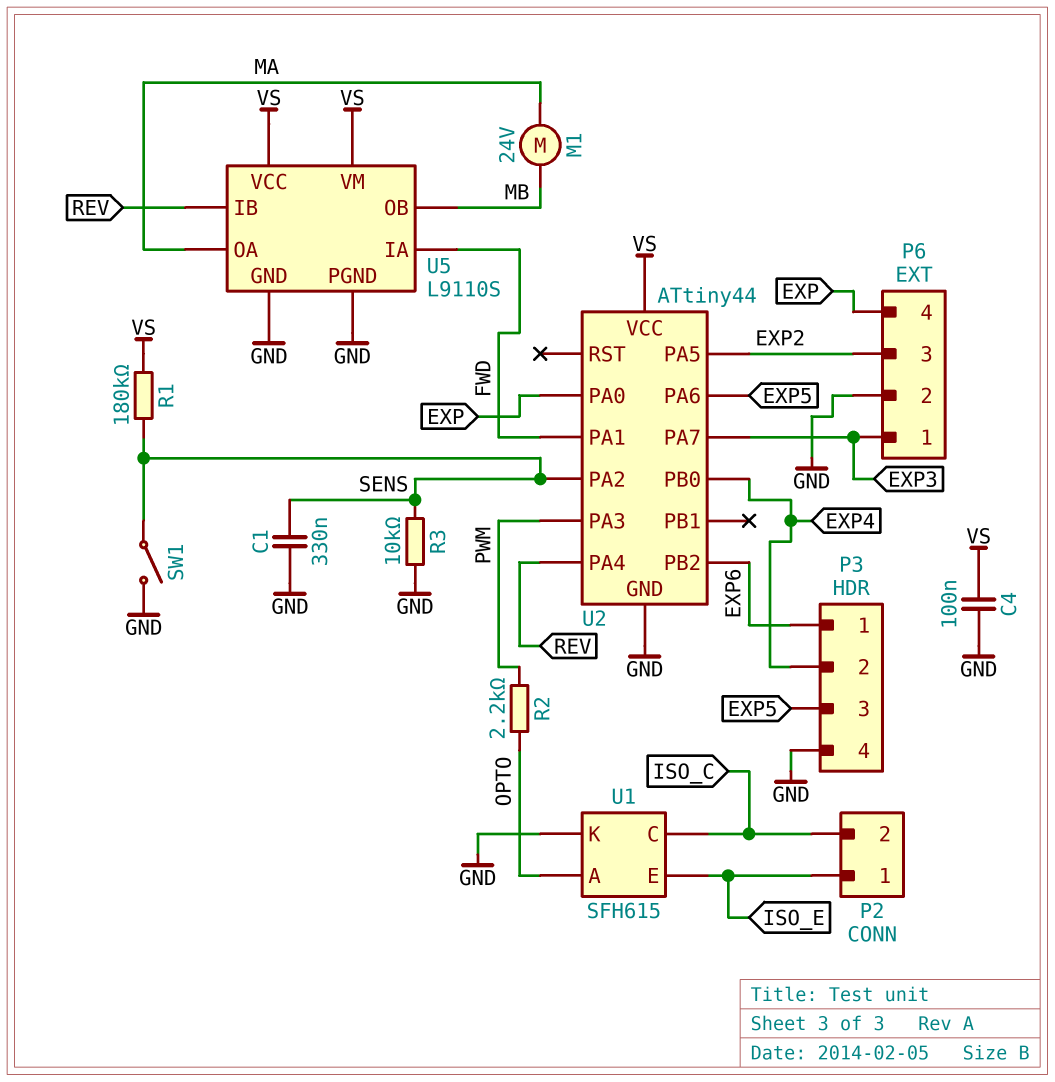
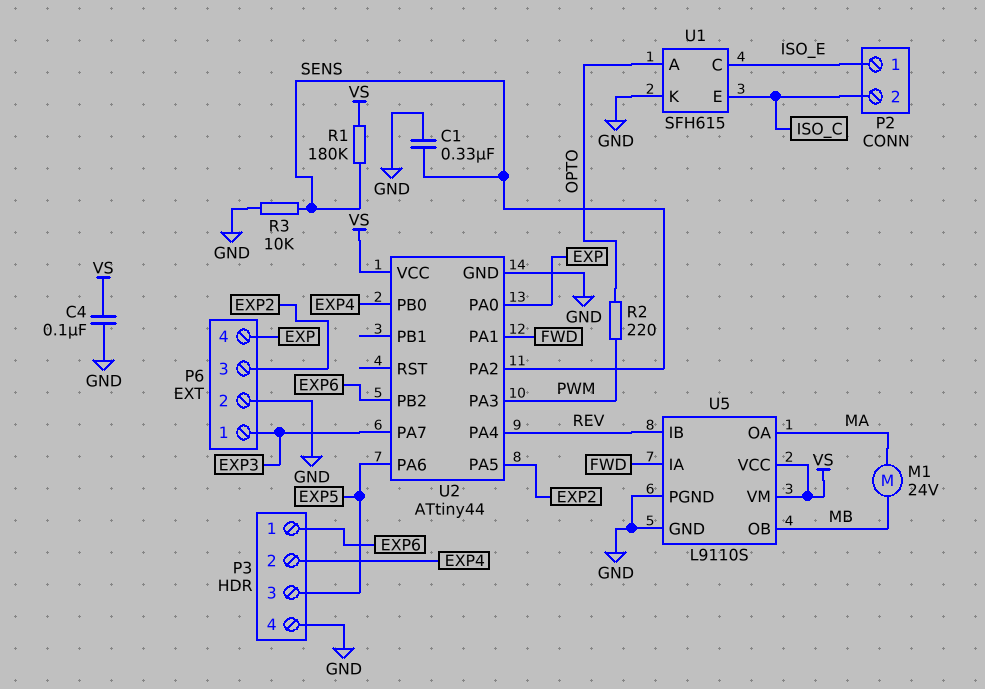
R2: 2.2k (OPTO, PWM) -> 220 (OPTO, PWM)
SW1: switch (GND, SENS) -> none
U1 pin C: ISO_C -> ISO_E
U1 pin E: ISO_E -> ISO_C

